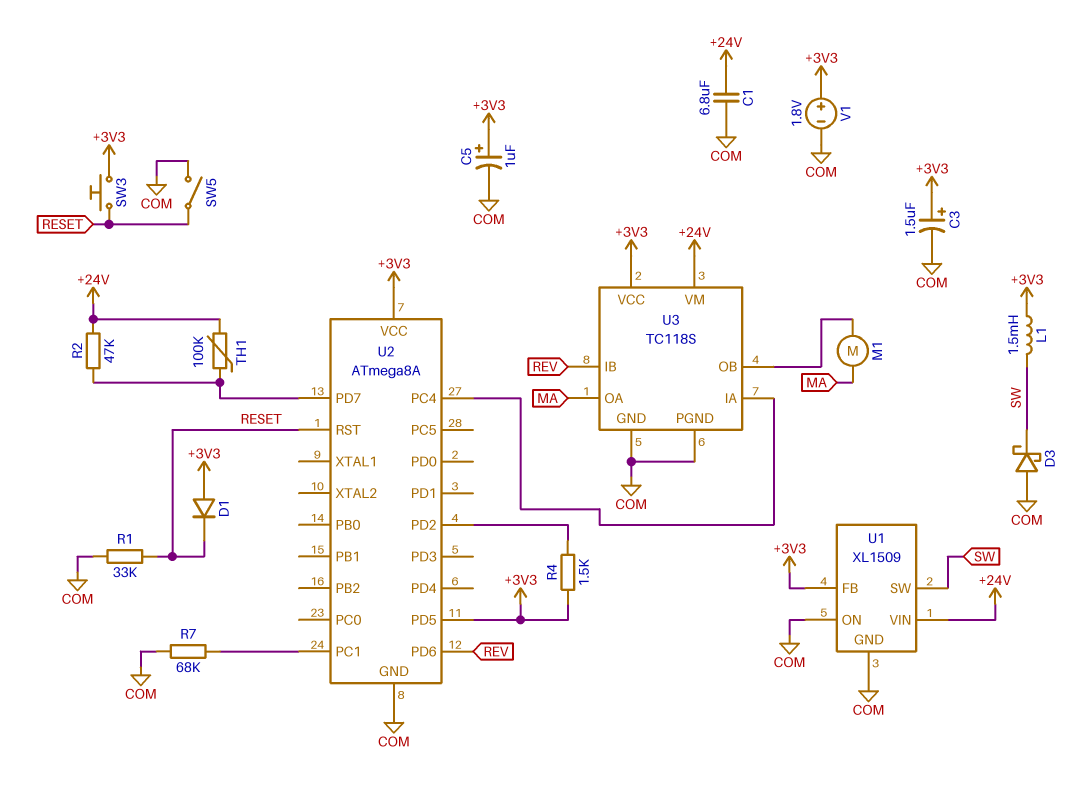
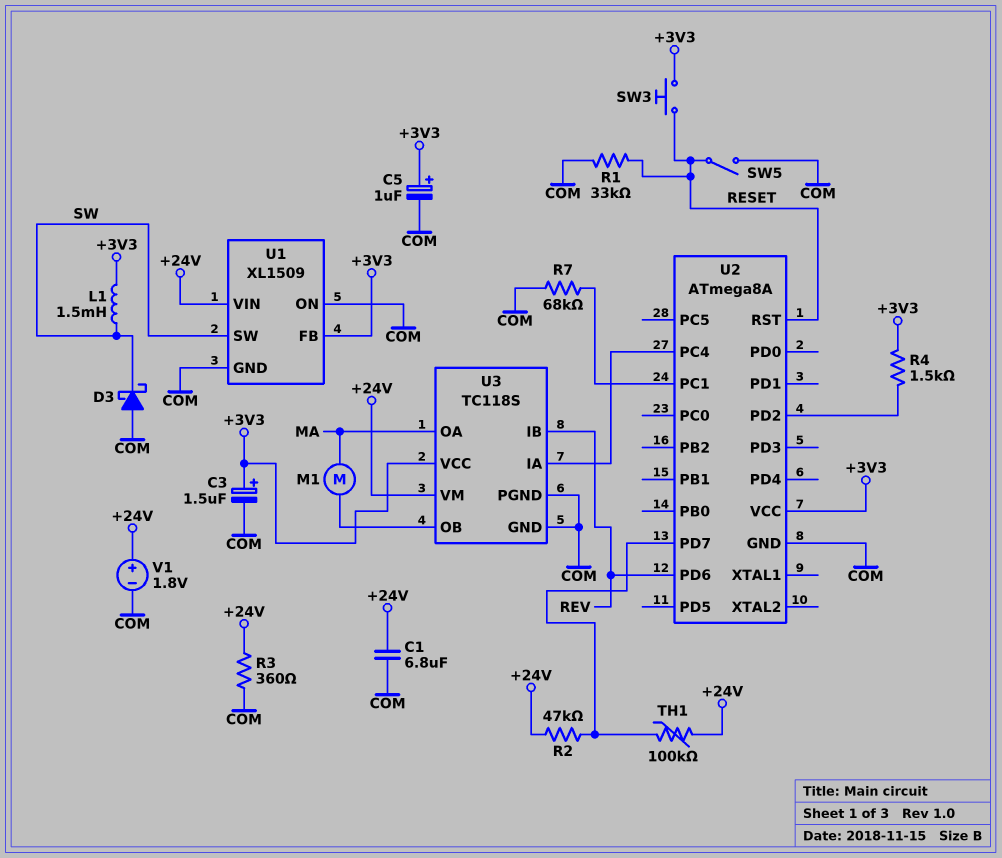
D1: diode (A +3V3, K RESET) -> none
R3: none -> 360 (+24V, COM)
U2 pin PD5: +3V3 -> none
V1: 1.8V (plus +3V3, minus COM) -> 1.8V (plus +24V, minus COM)

